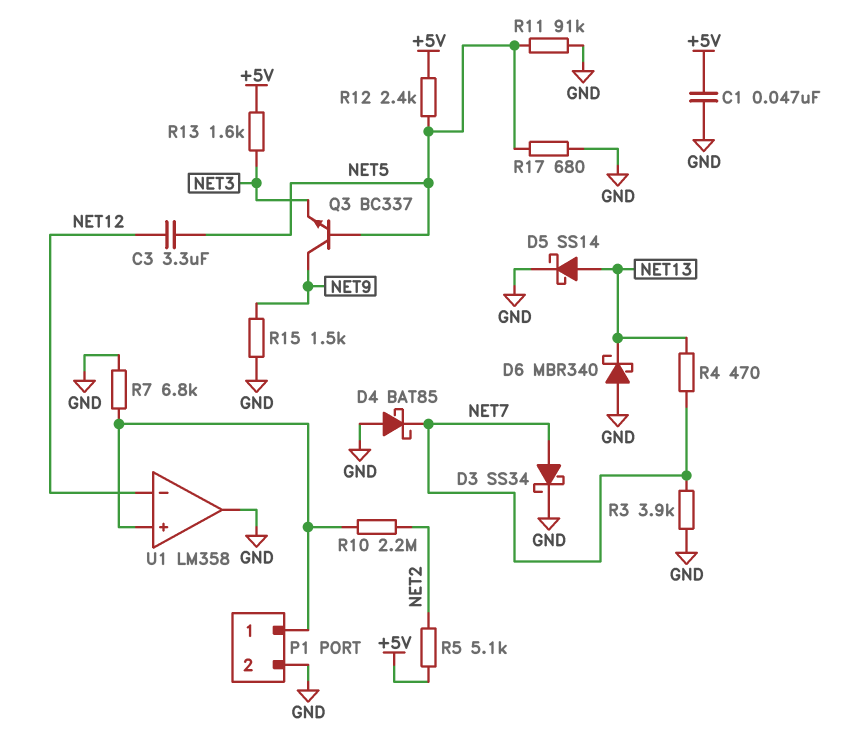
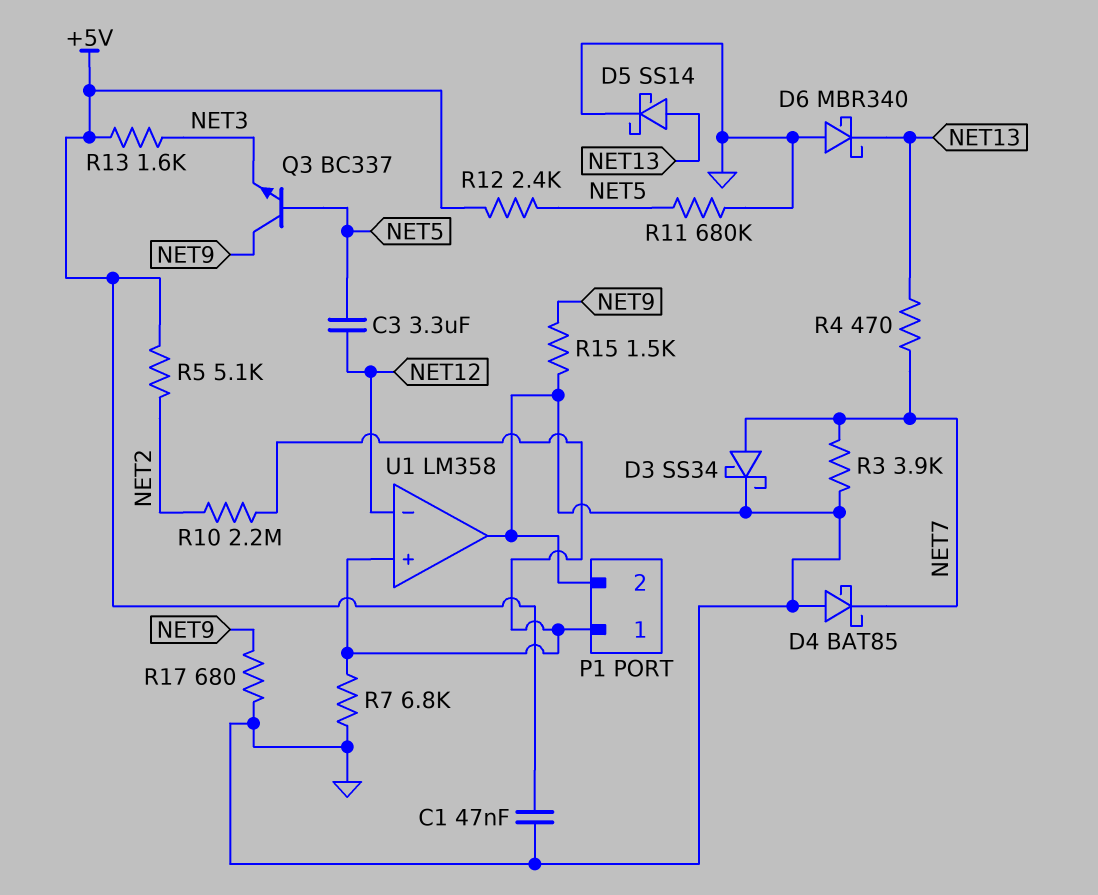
R11: 91k (GND, NET5) -> 680k (GND, NET5)
R17: 680 (GND, NET5) -> 680 (GND, NET9)

